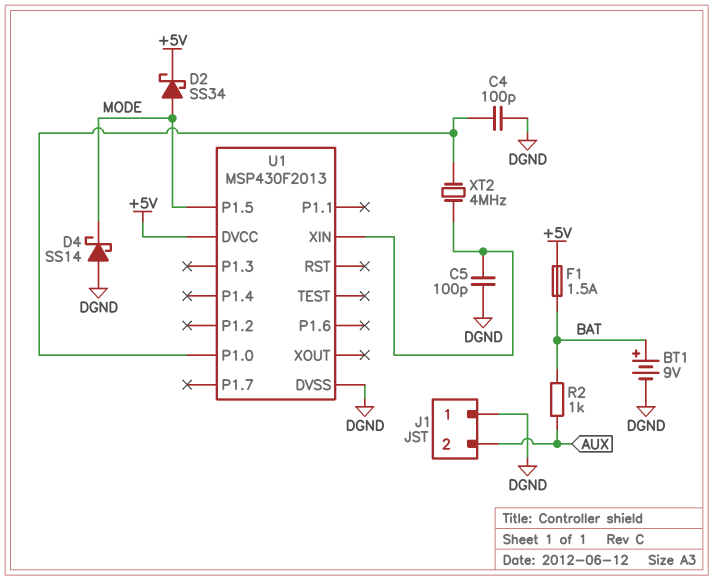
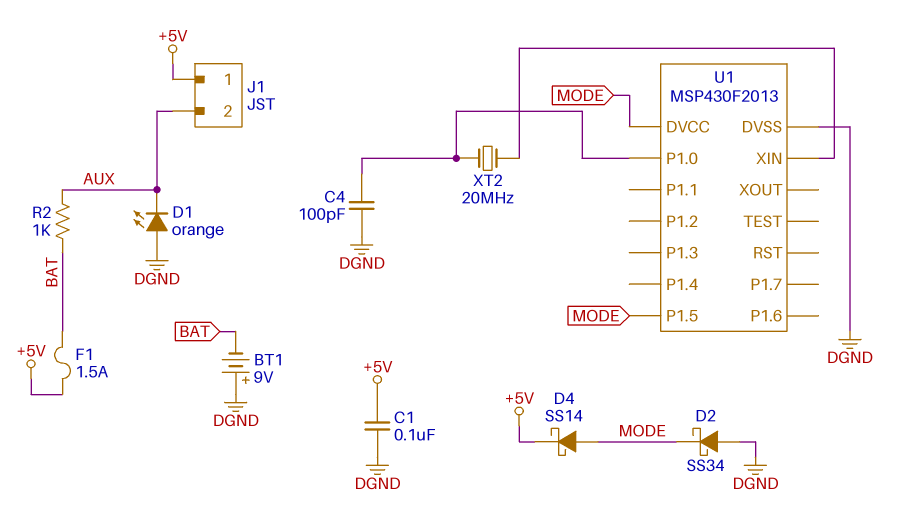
BT1: 9V (plus BAT, minus DGND) -> 9V (plus DGND, minus BAT)
C1: none -> 100nF (+5V, DGND)
C5: 100pF (DGND, U1/XIN) -> none
D1: none -> LED orange (A DGND, K AUX)
D2: schottky SS34 (A MODE, K +5V) -> schottky SS34 (A DGND, K MODE)
D4: schottky SS14 (A DGND, K MODE) -> schottky SS14 (A MODE, K +5V)
J1 pin 1: DGND -> +5V
U1 pin DVCC: +5V -> MODE
XT2: 4MHz (U1/P1.0, U1/XIN) -> 20MHz (U1/P1.0, U1/XIN)

